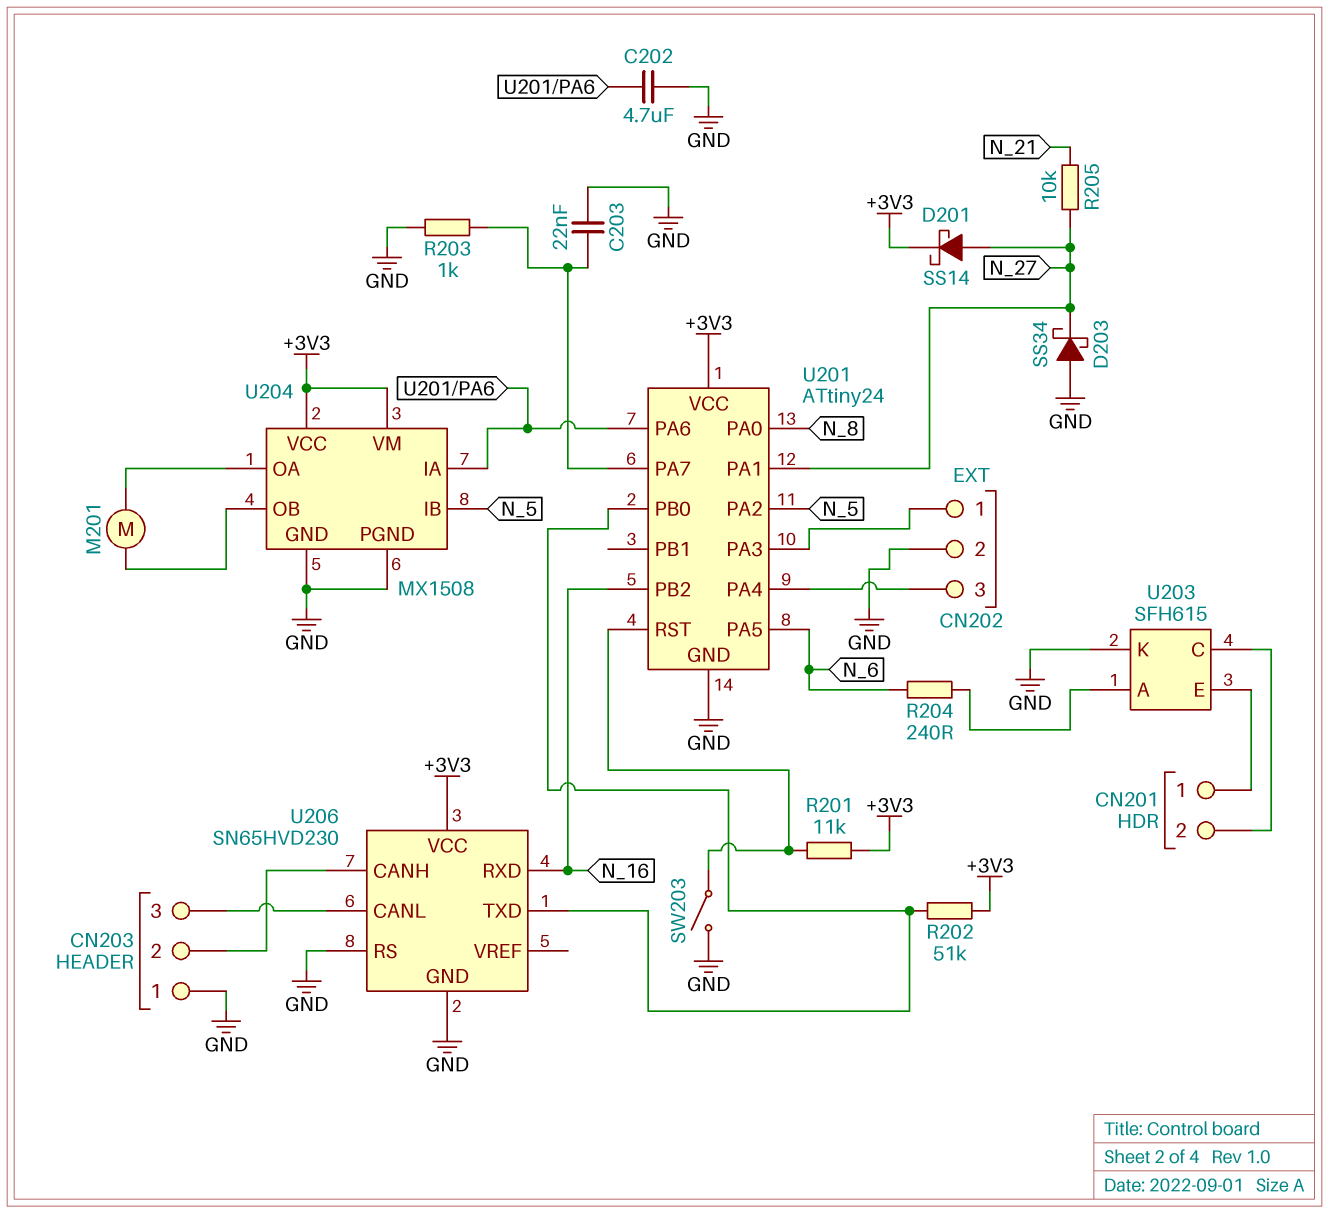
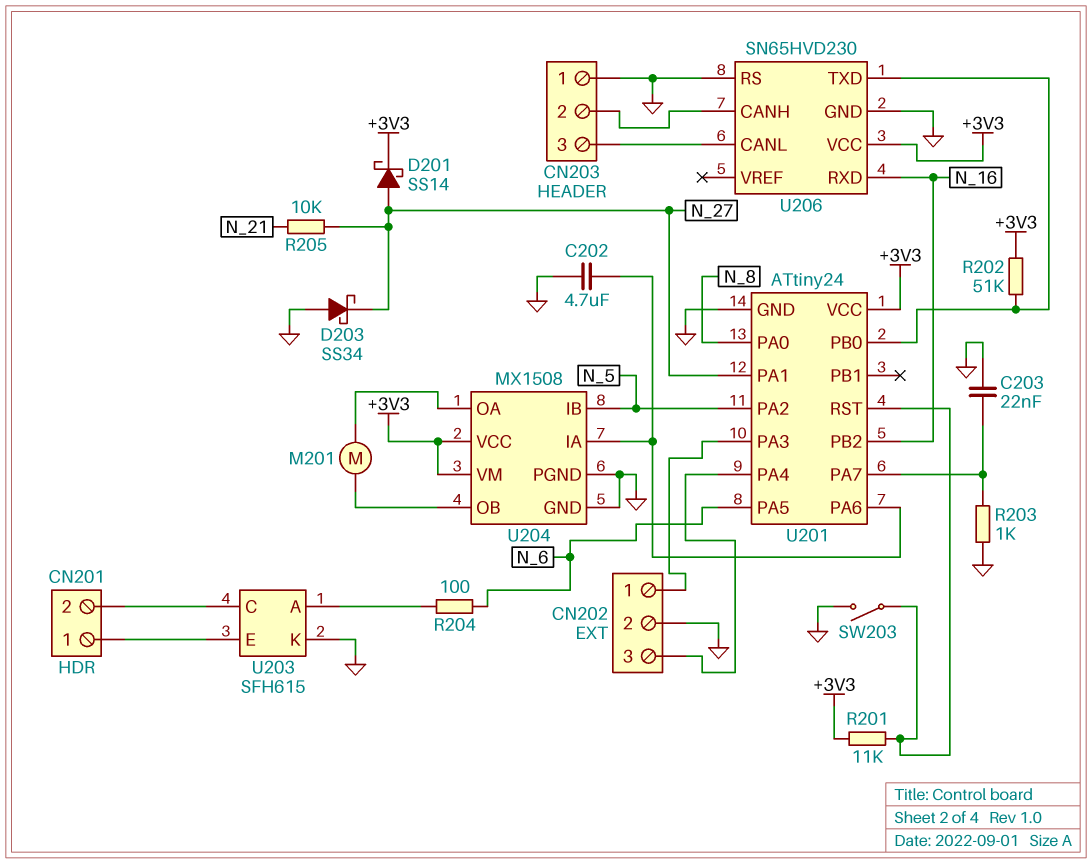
R204: 240 (N_6, U203/A) -> 100 (N_6, U203/A)

